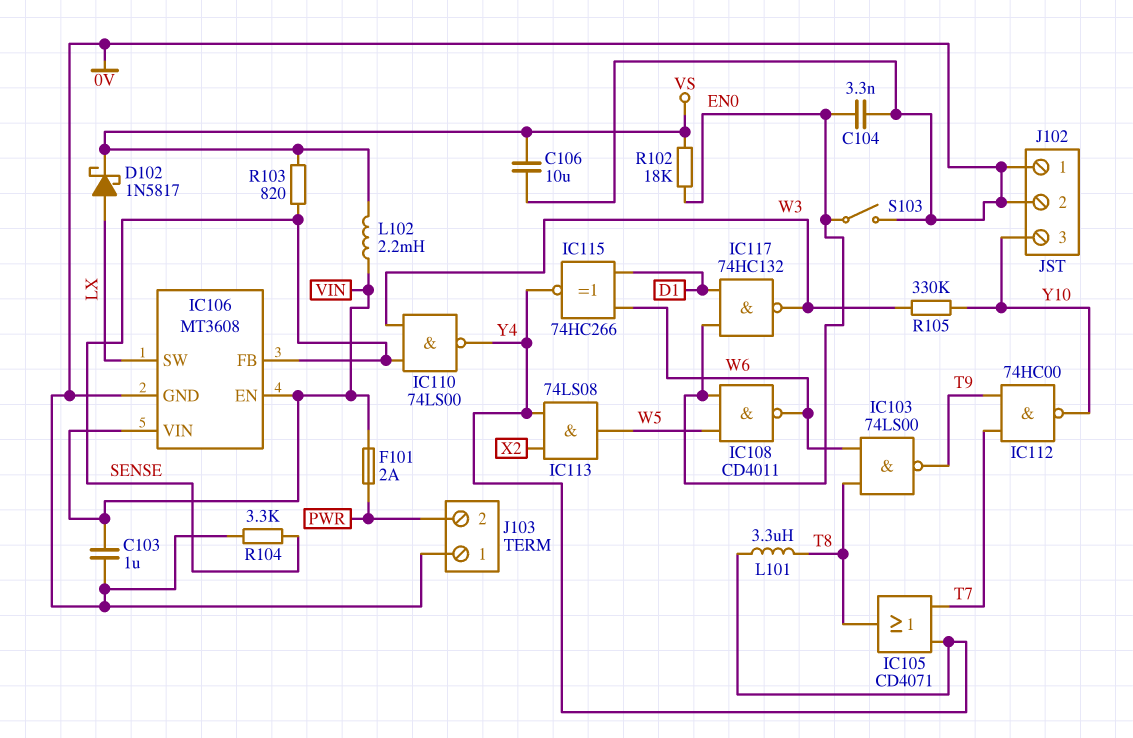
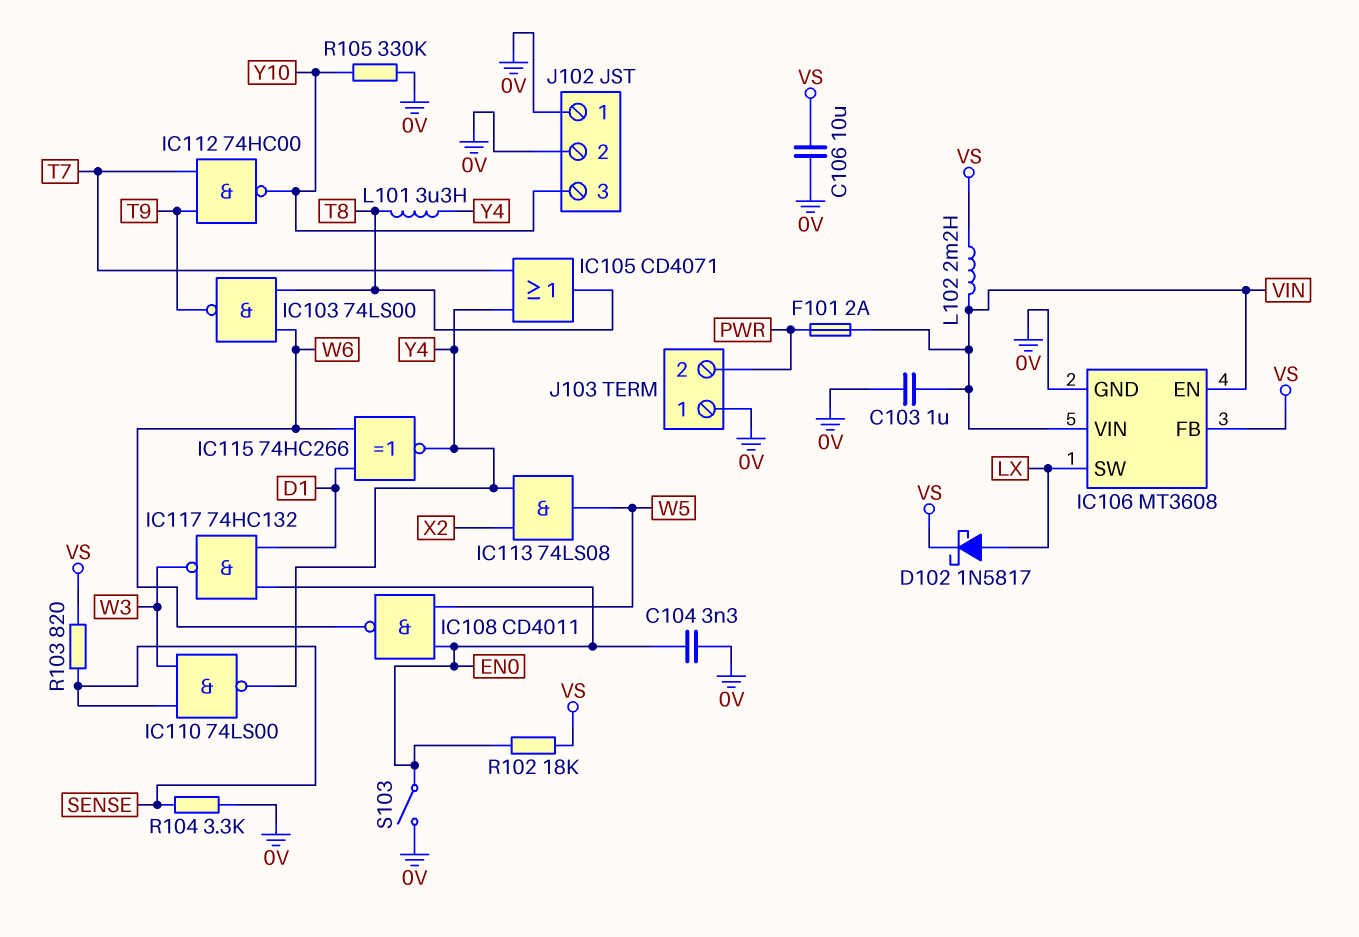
IC106 pin FB: SENSE -> VS
R105: 330k (W3, Y10) -> 330k (0V, Y10)

